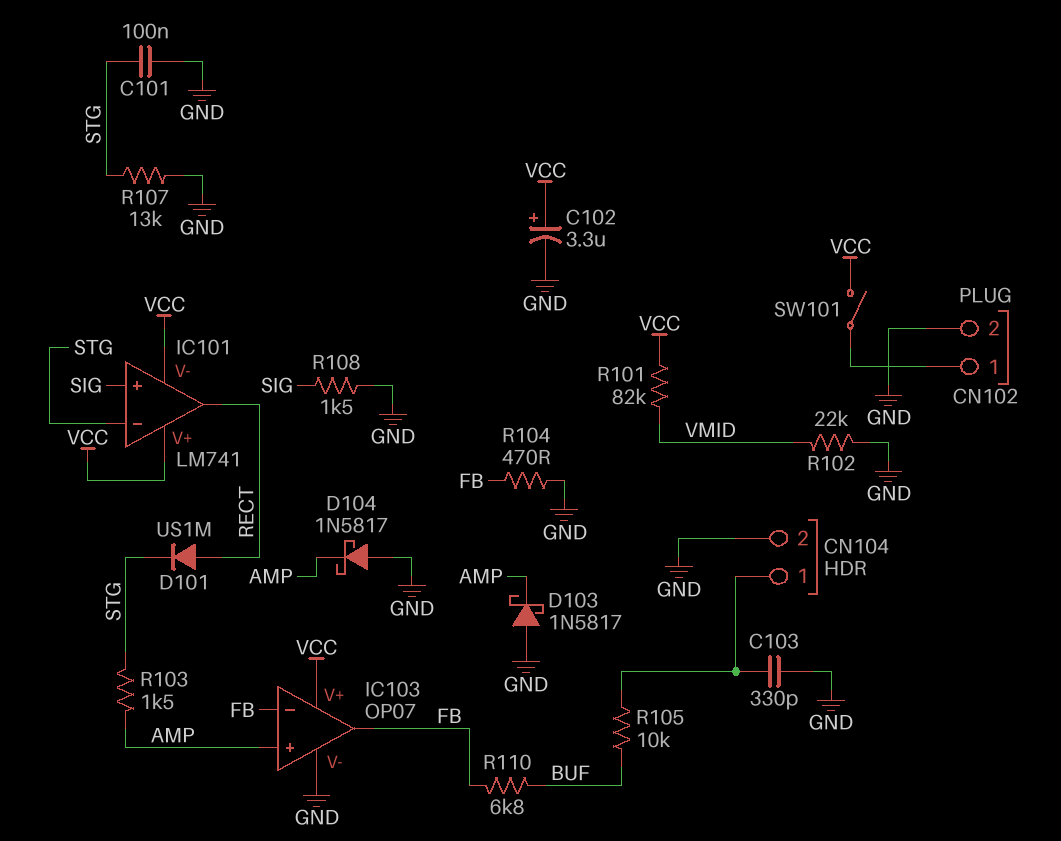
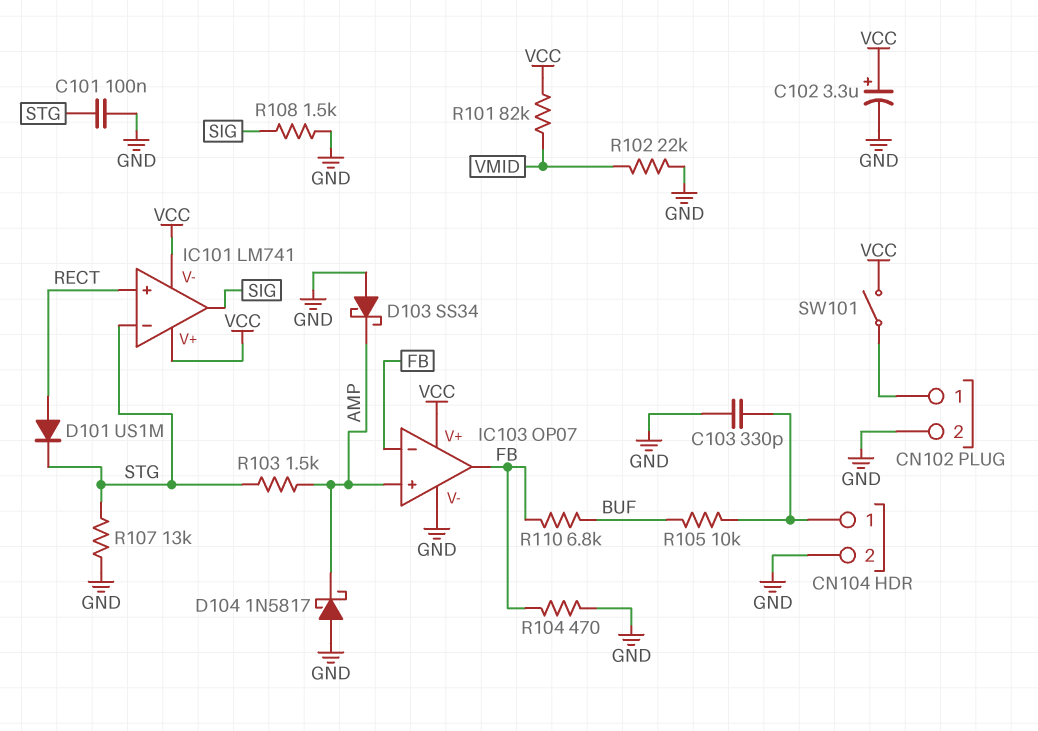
D103: schottky 1N5817 (A GND, K AMP) -> schottky SS34 (A GND, K AMP)
IC101 pin in+: SIG -> RECT
IC101 pin out: RECT -> SIG

